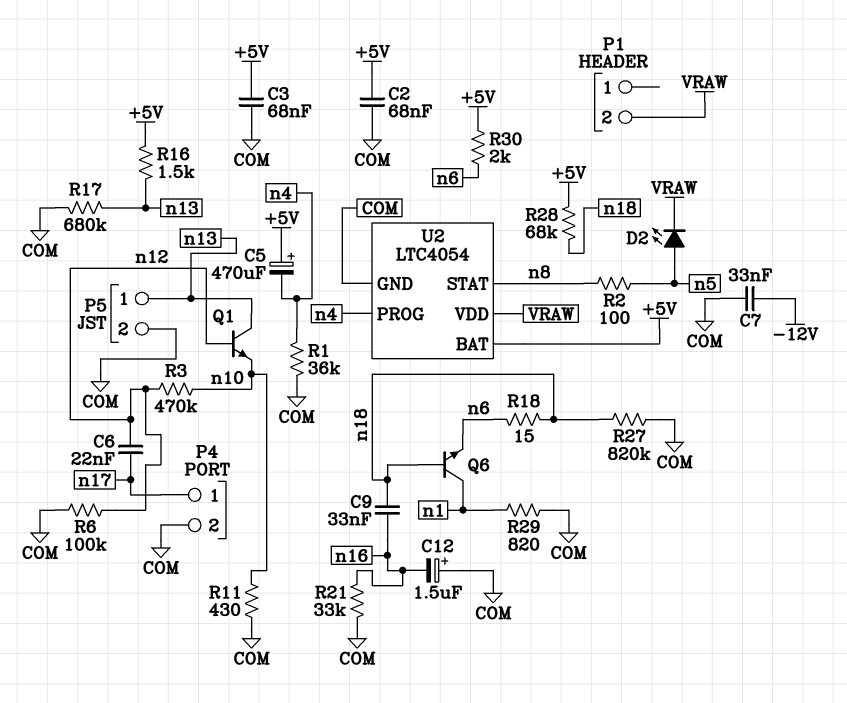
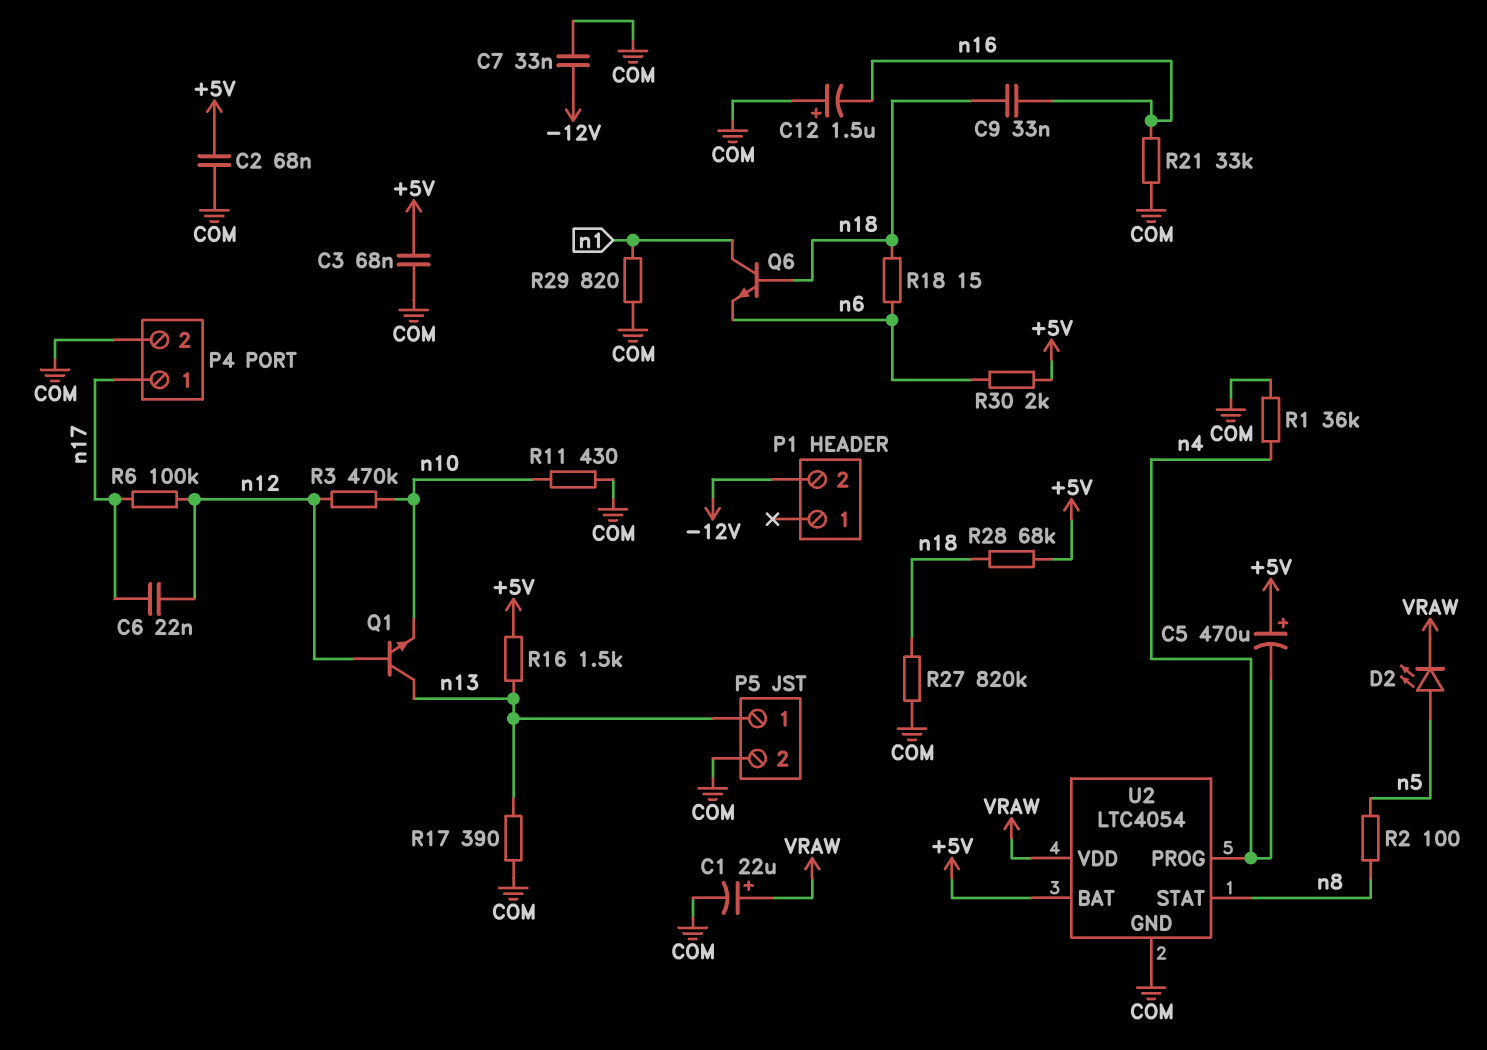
C1: none -> 22uF (plus VRAW, minus COM)
P1 pin 2: VRAW -> -12V
R6: 100k (COM, n12) -> 100k (n12, n17)
R17: 680k (COM, n13) -> 390 (COM, n13)

